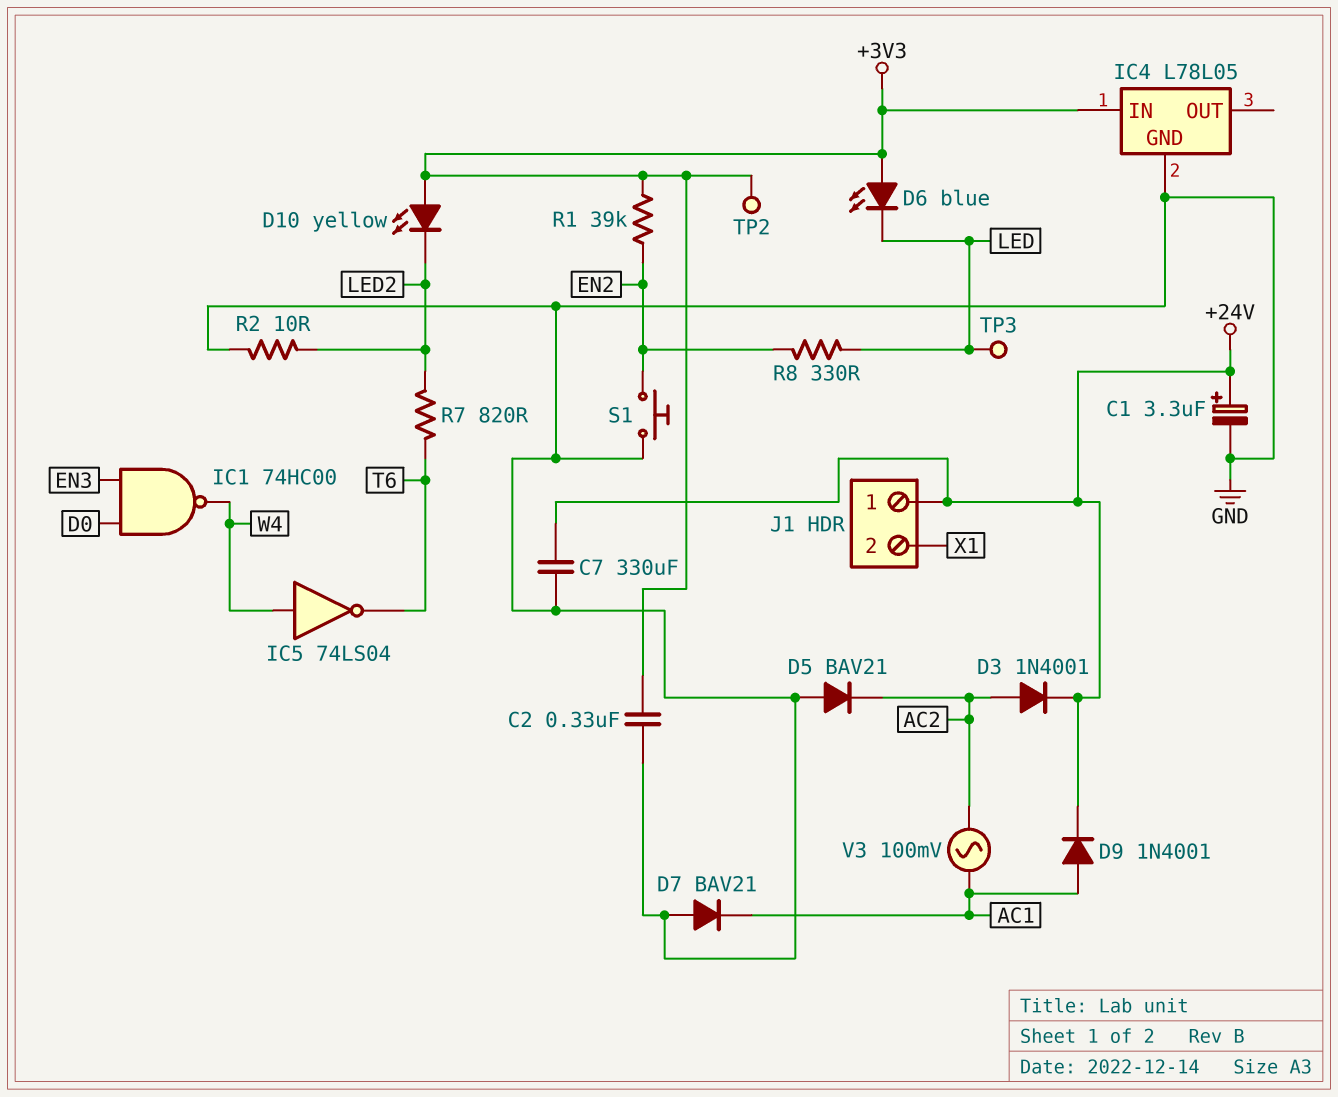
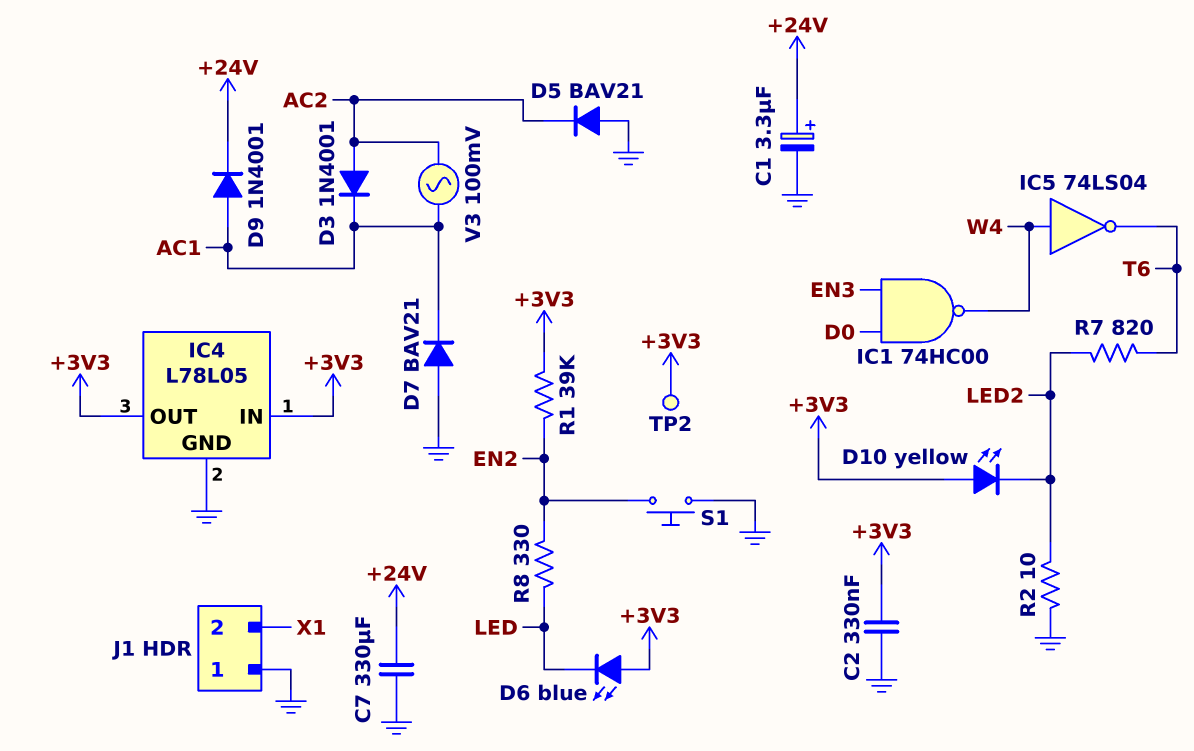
D3: diode 1N4001 (A AC2, K +24V) -> diode 1N4001 (A AC2, K AC1)
IC4 pin OUT: none -> +3V3
J1 pin 1: +24V -> GND
TP3: test point (LED) -> none

